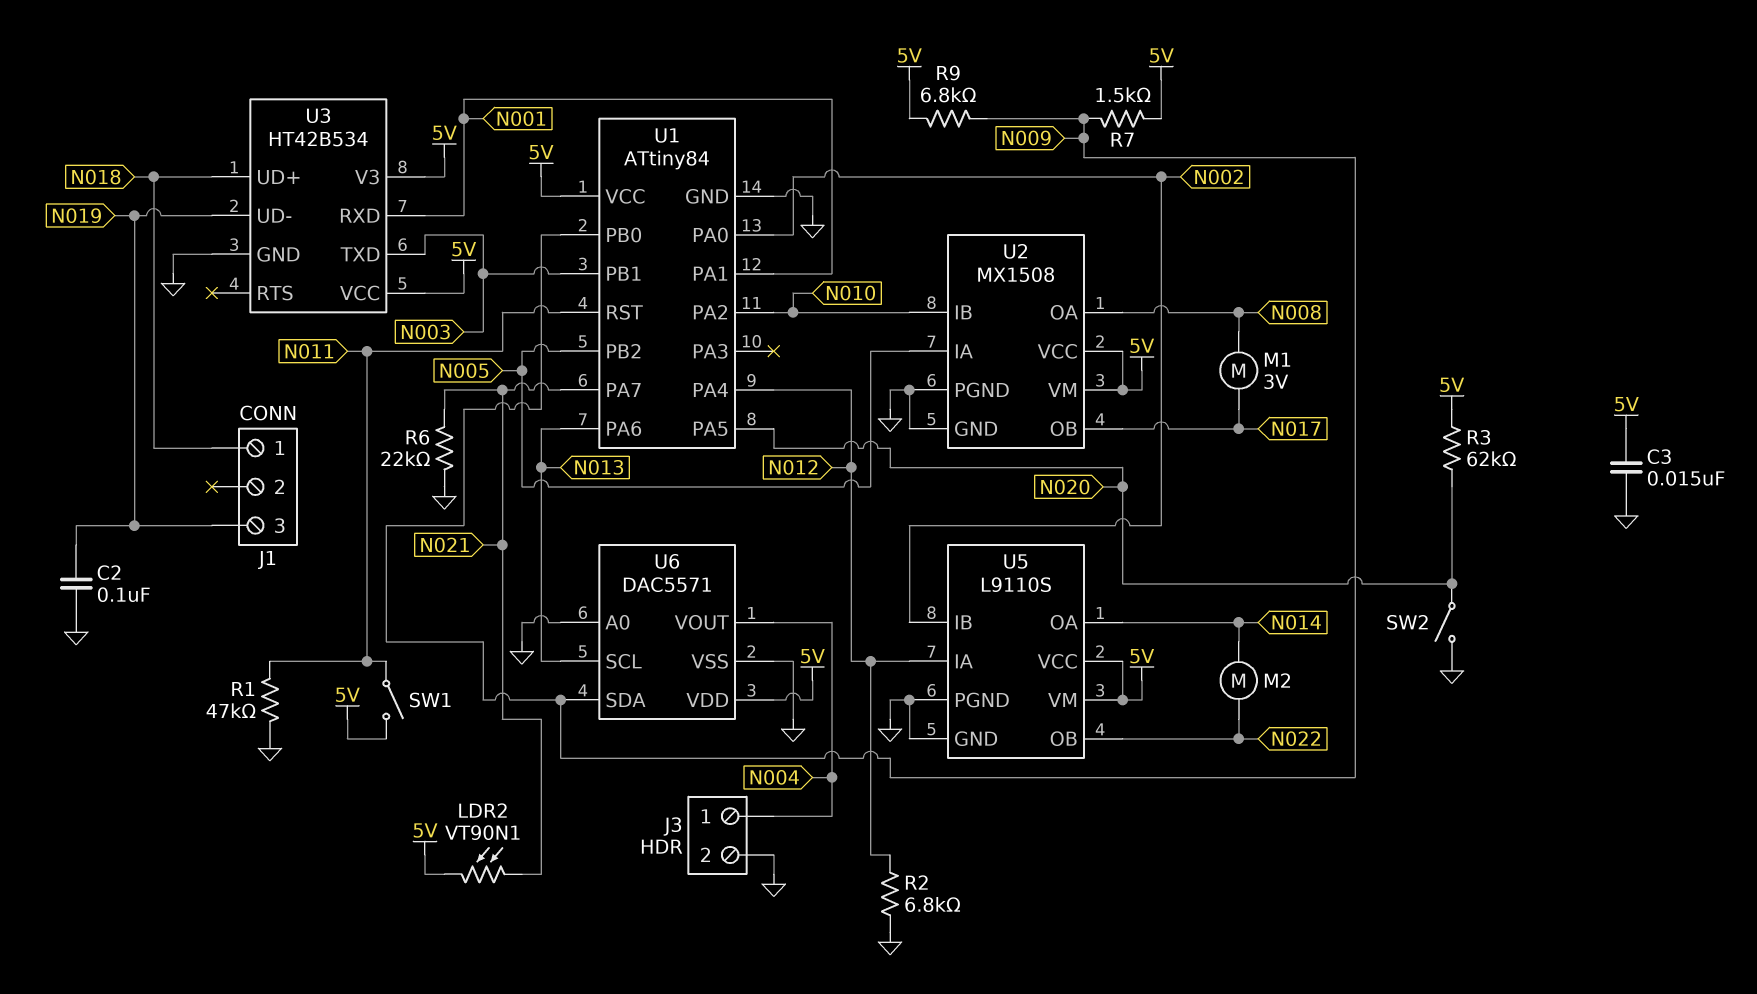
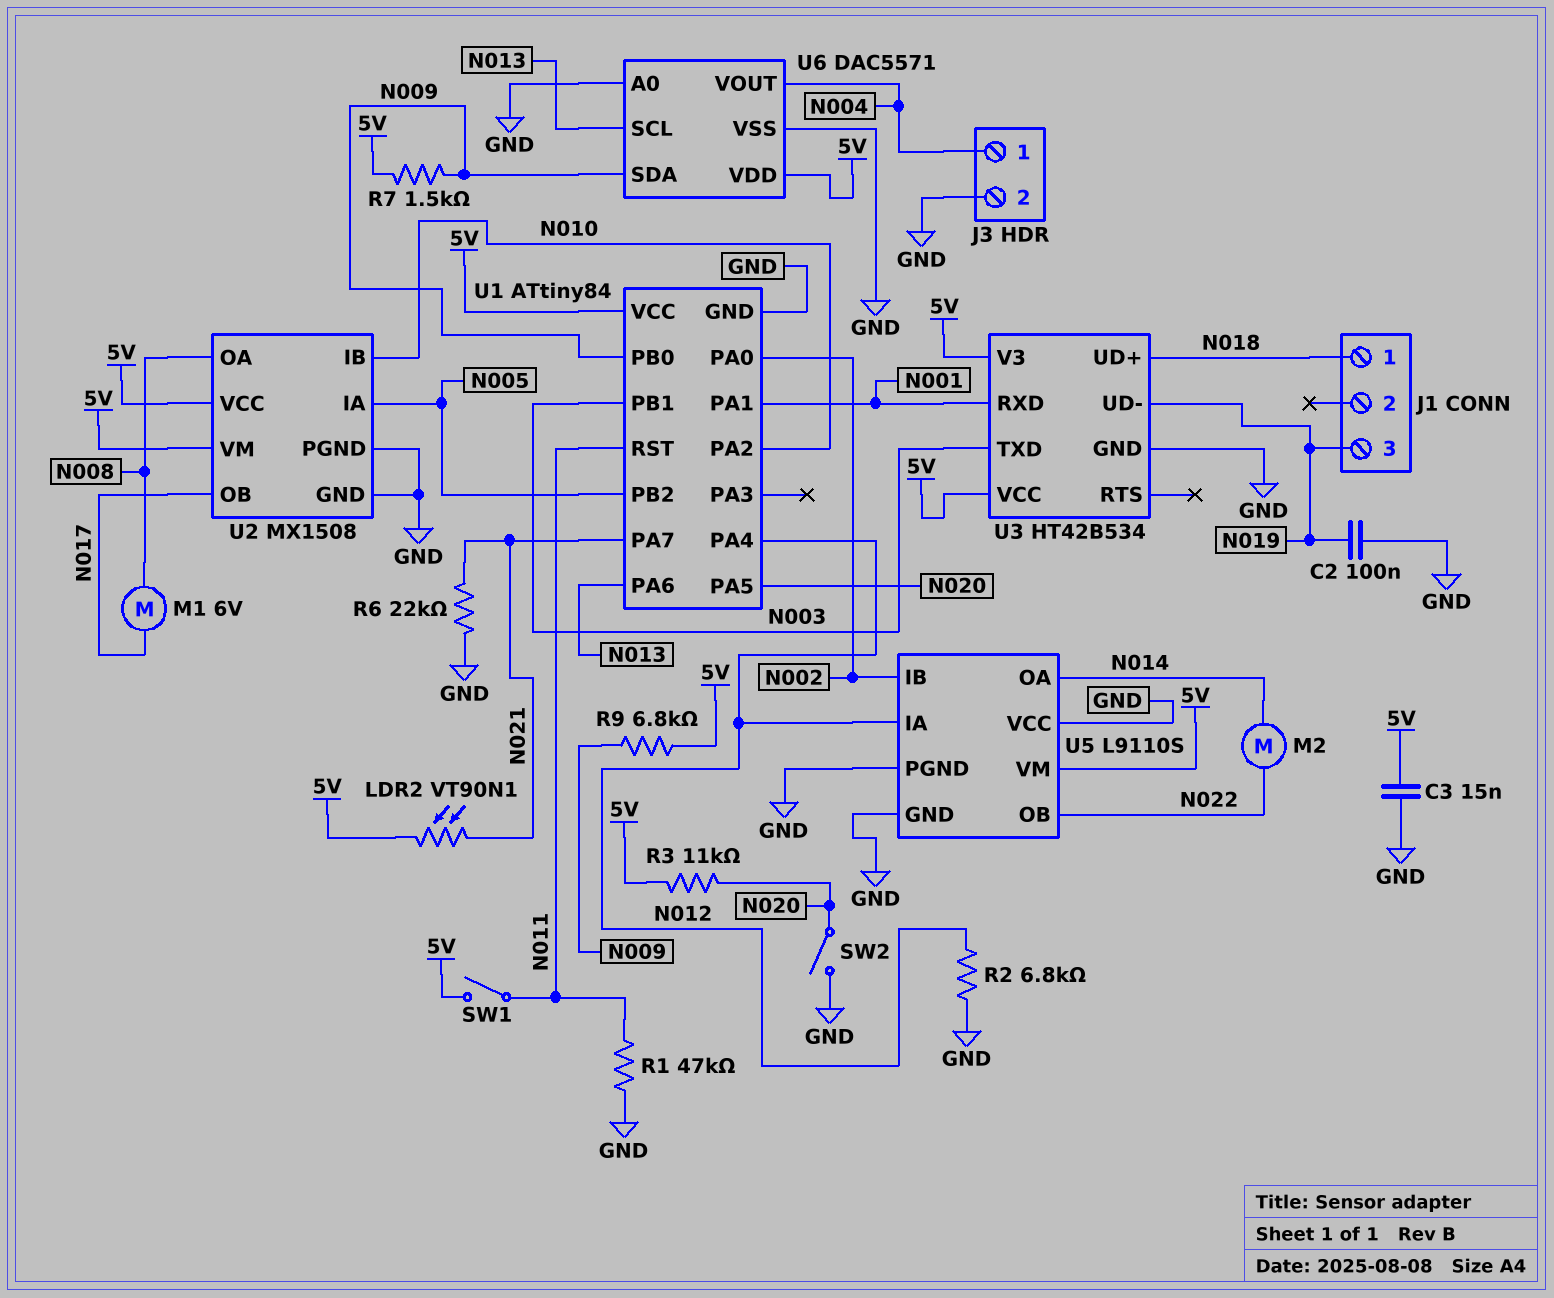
M1: motor 3V (N008, N017) -> motor 6V (N008, N017)
R3: 62k (5V, N020) -> 11k (5V, N020)
U5 pin VCC: 5V -> GND

